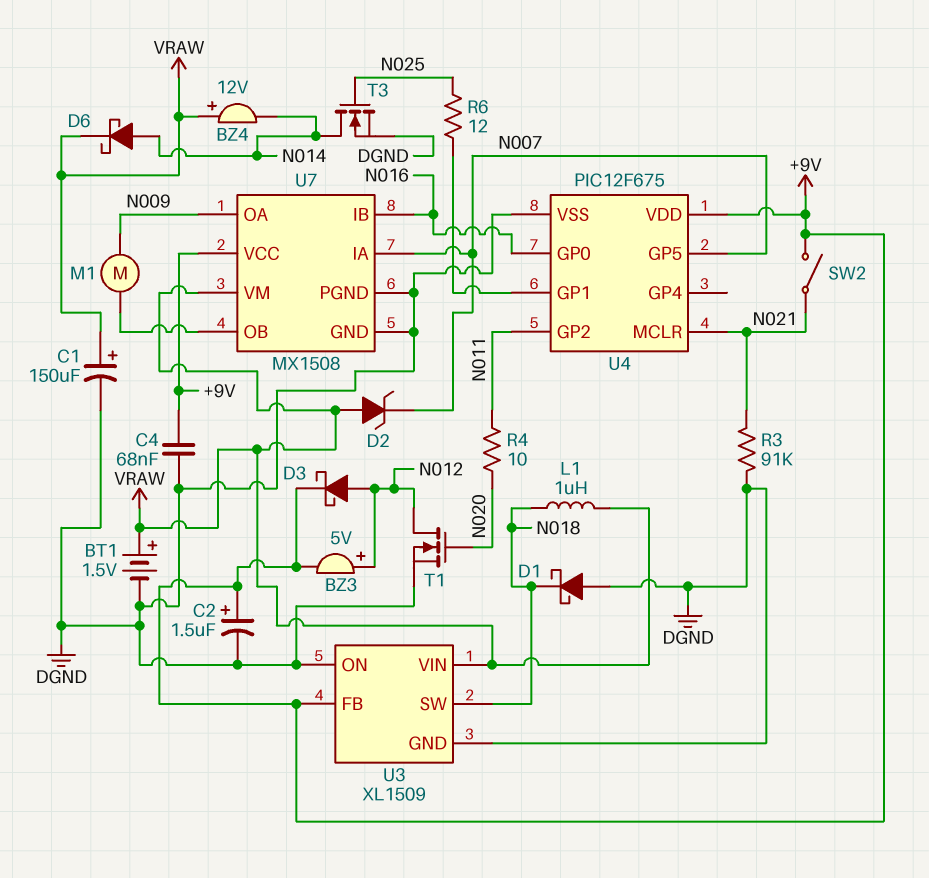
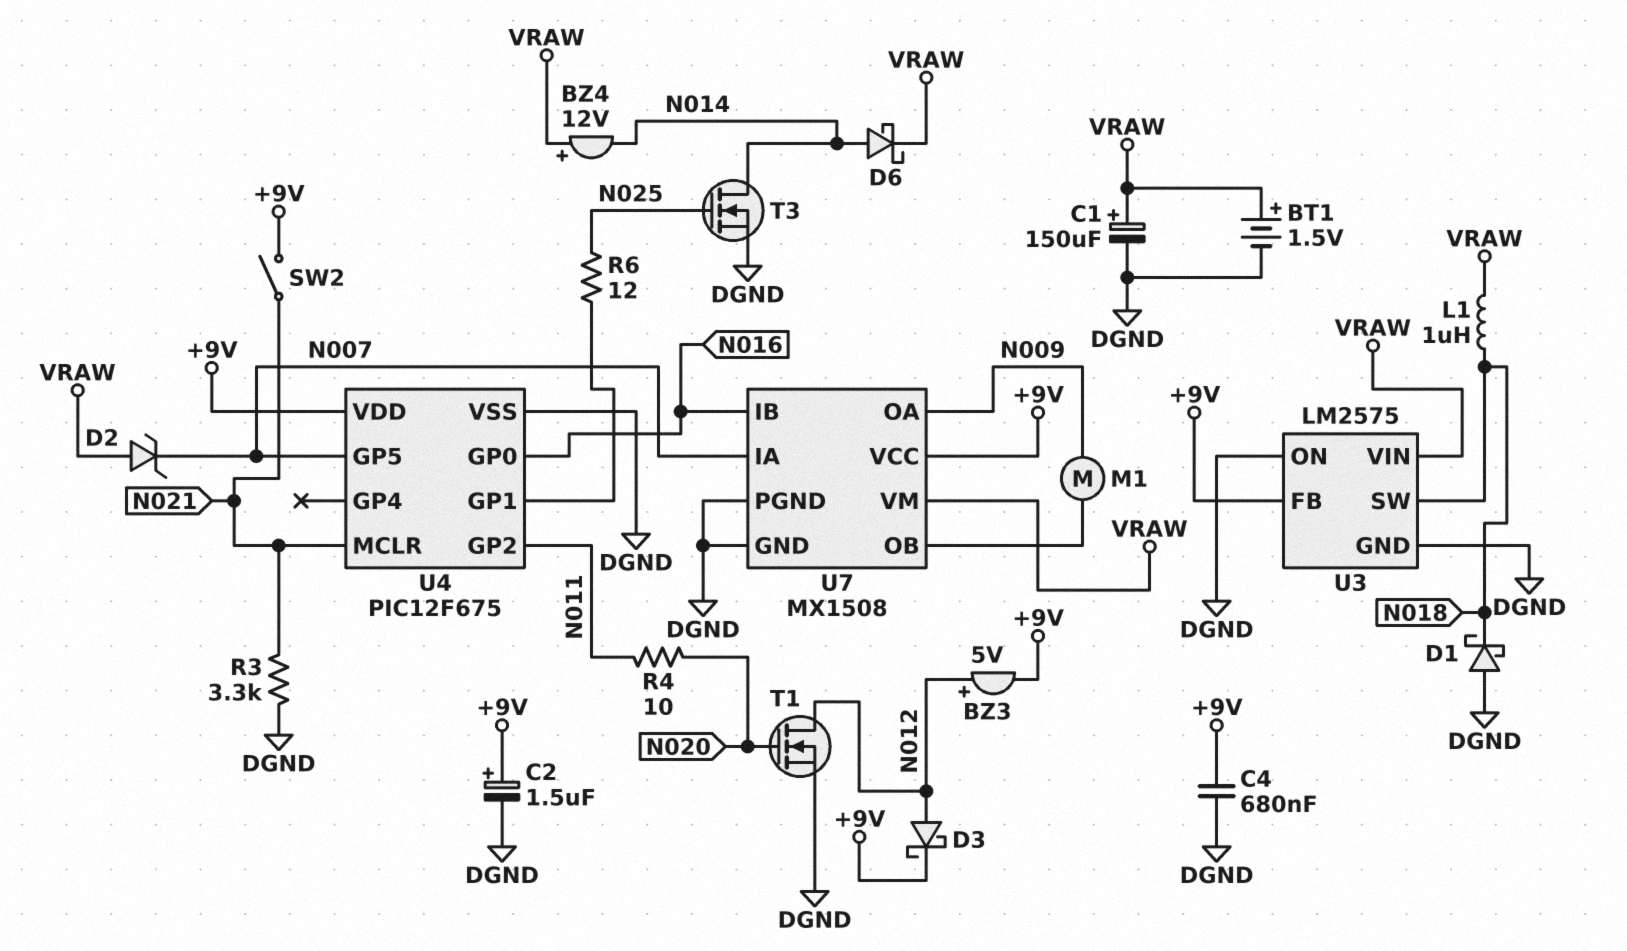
C4: 68nF (+9V, DGND) -> 680nF (+9V, DGND)
R3: 91k (DGND, N021) -> 3.3k (DGND, N021)
U3: XL1509 -> LM2575

